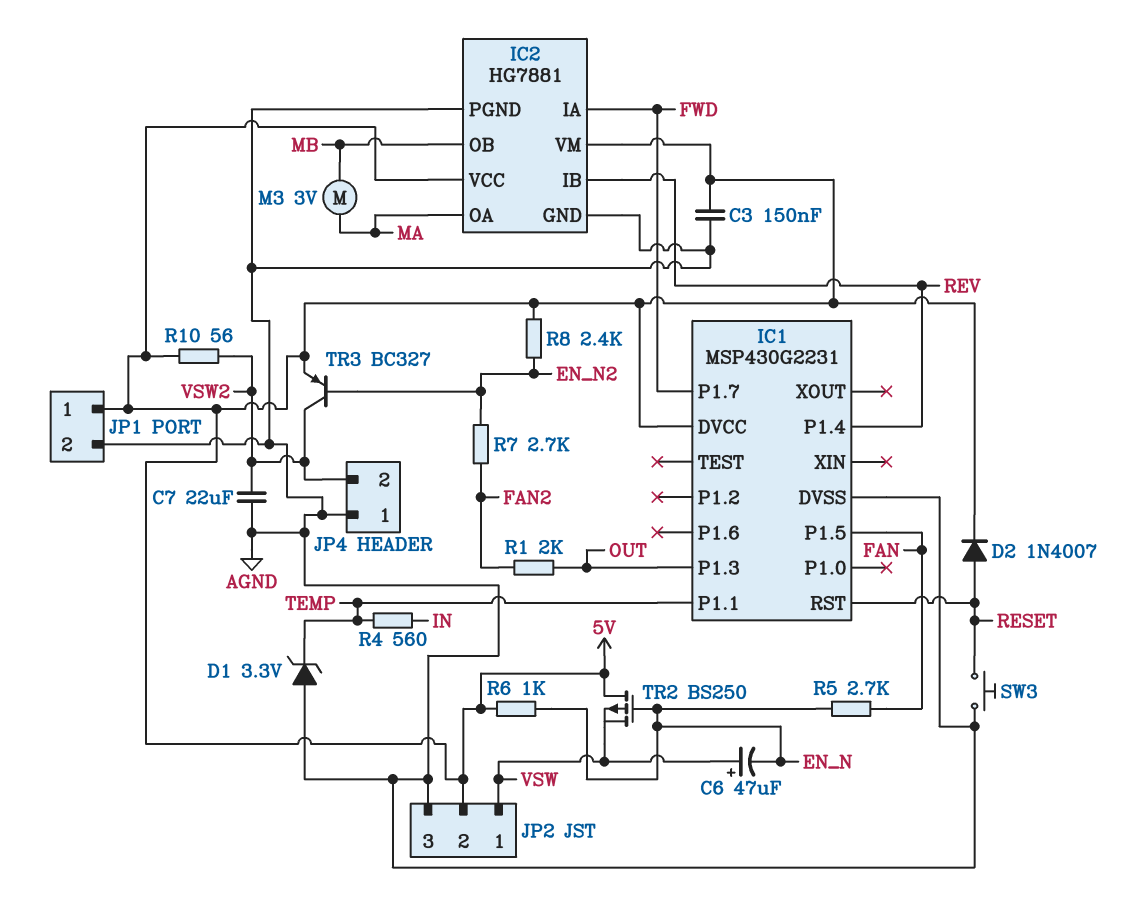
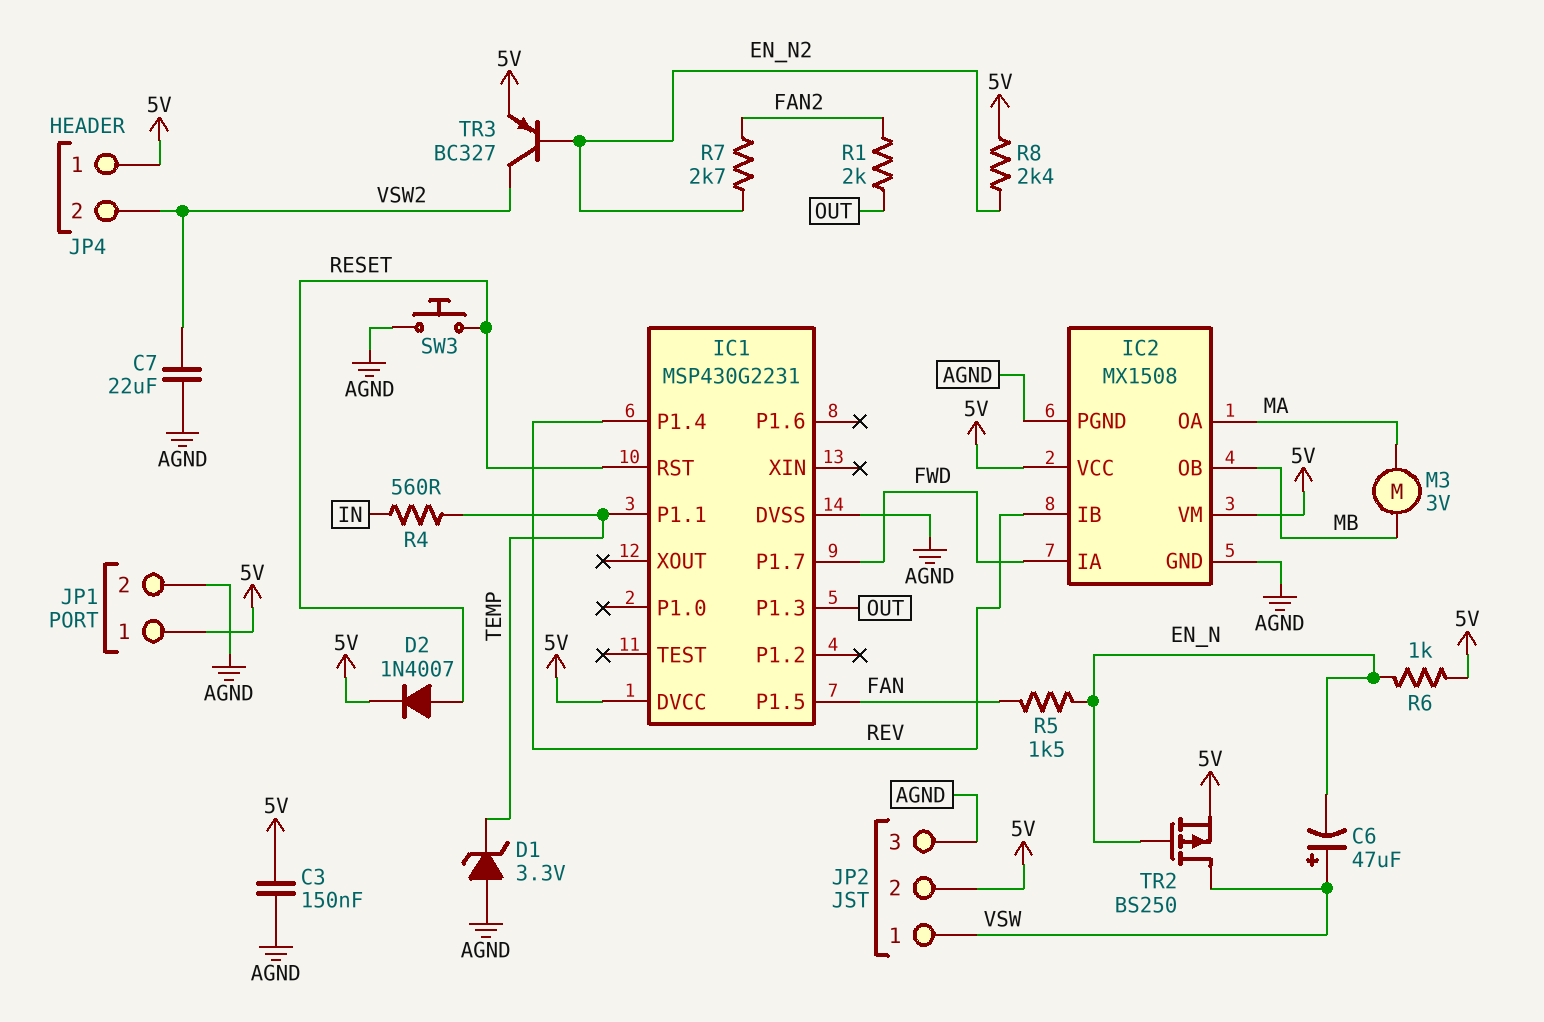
IC2: HG7881 -> MX1508
JP4 pin 1: AGND -> 5V
R5: 2.7k (EN_N, FAN) -> 1.5k (EN_N, FAN)
R10: 56 (5V, VSW2) -> none
TR2: PMOS BS250 (G EN_N, D 5V, S VSW) -> PMOS BS250 (G EN_N, D VSW, S 5V)

